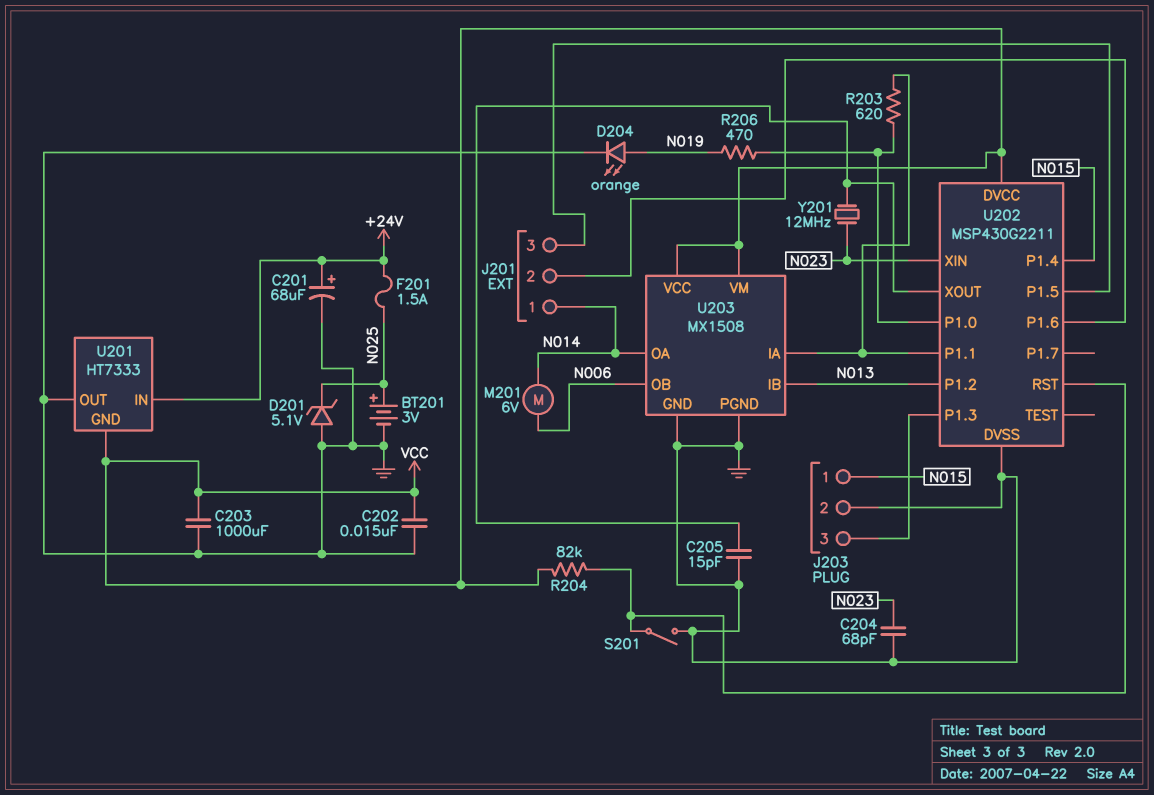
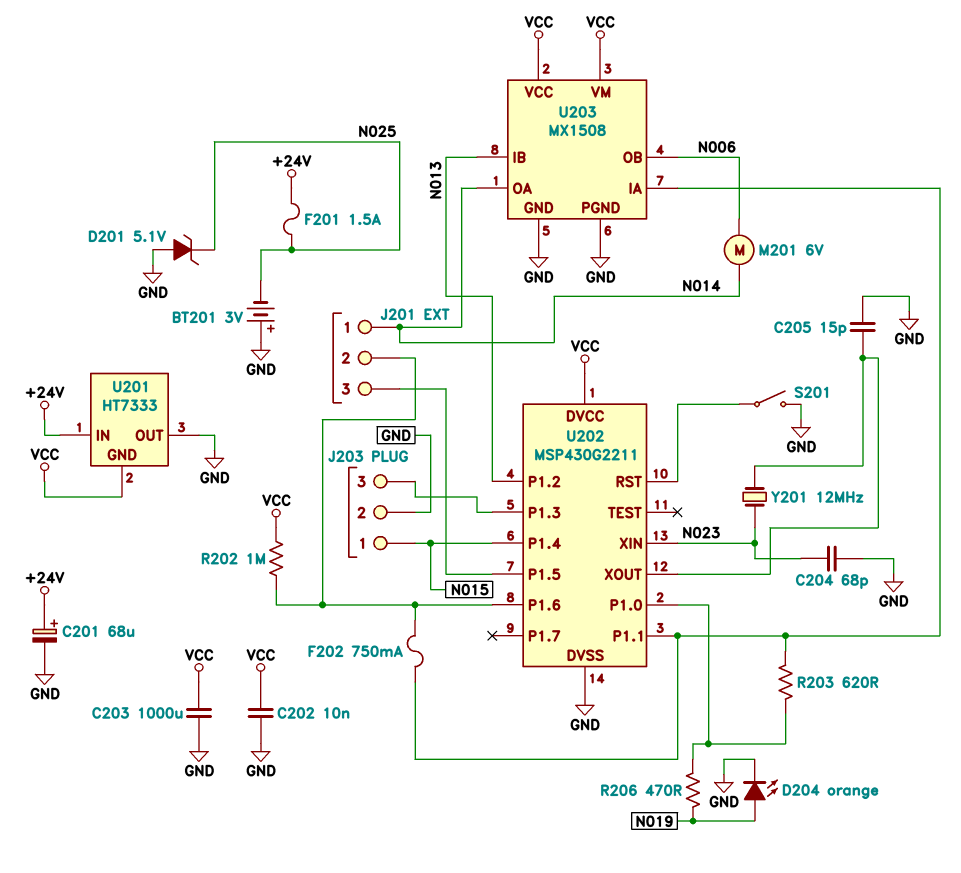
BT201: 3V (plus N025, minus GND) -> 3V (plus GND, minus N025)
C202: 15nF (GND, VCC) -> 10nF (GND, VCC)
F202: none -> 750mA (J201/2, U202/P1.1)
R202: none -> 1M (J201/2, VCC)
R204: 82k (U202/RST, VCC) -> none

